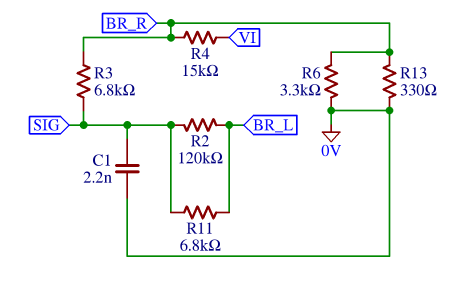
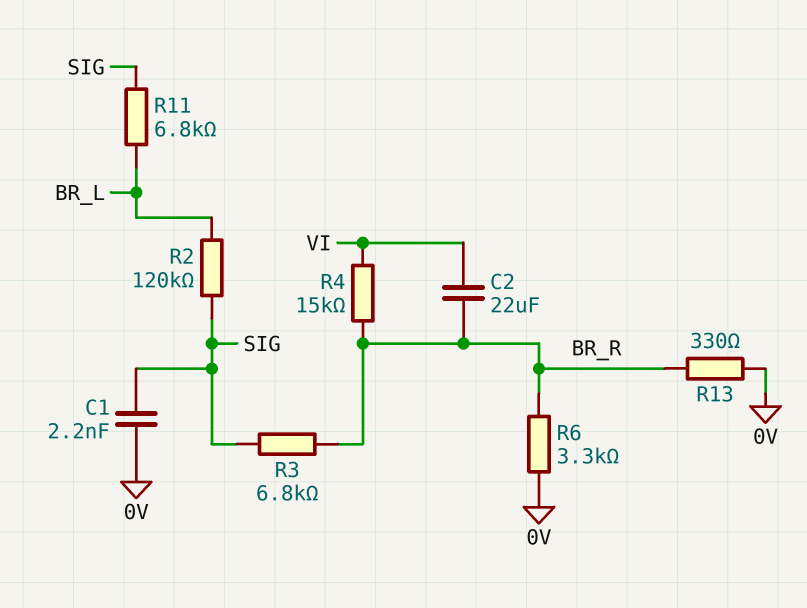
C2: none -> 22uF (BR_R, VI)

